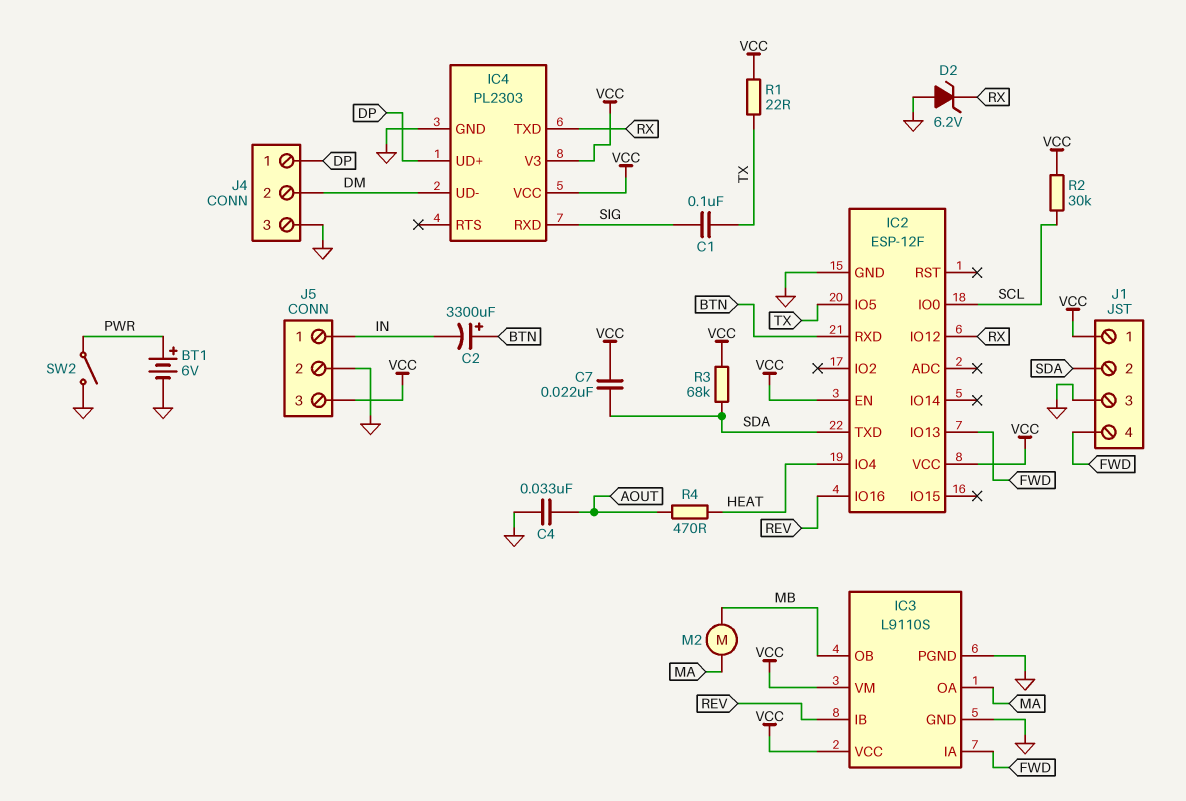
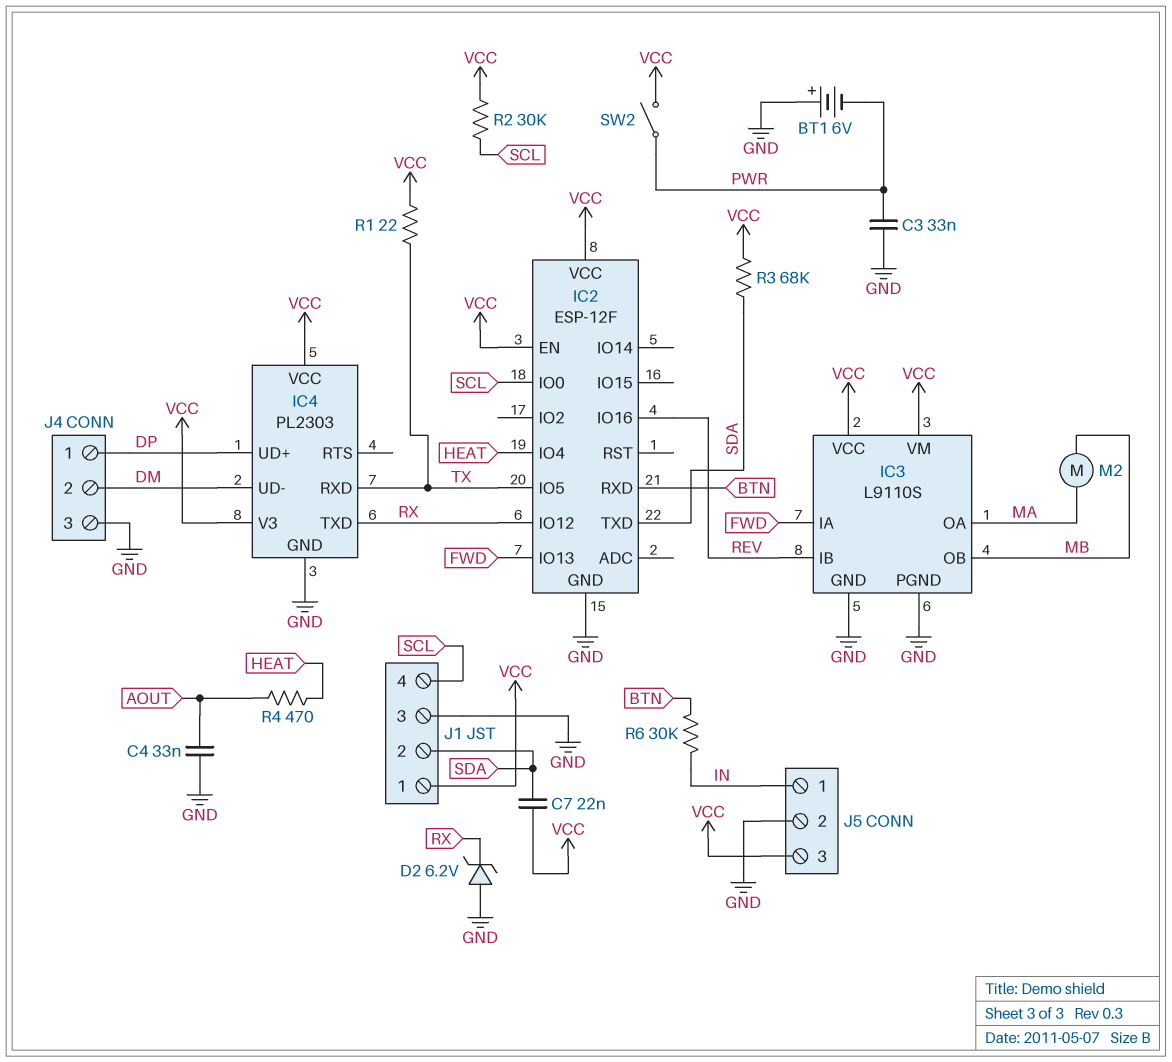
BT1: 6V (plus PWR, minus GND) -> 6V (plus GND, minus PWR)
C1: 100nF (SIG, TX) -> none
C2: 3300uF (plus BTN, minus IN) -> none
C3: none -> 33nF (GND, PWR)
IC4 pin RXD: SIG -> TX
J1 pin 4: FWD -> SCL
R6: none -> 30k (BTN, IN)
SW2: switch (GND, PWR) -> switch (PWR, VCC)

